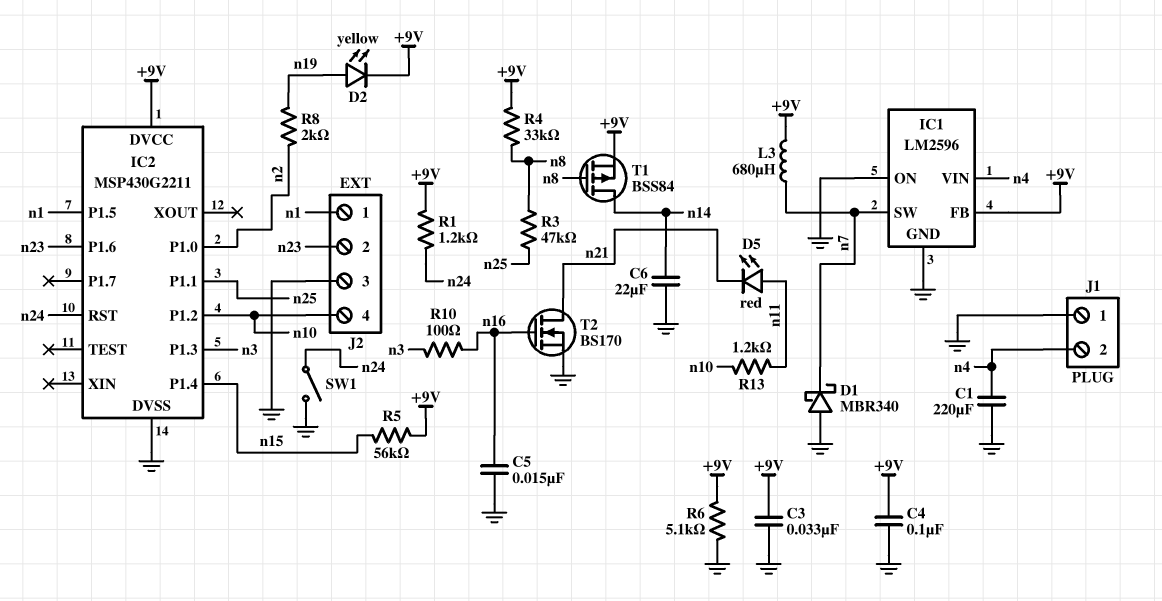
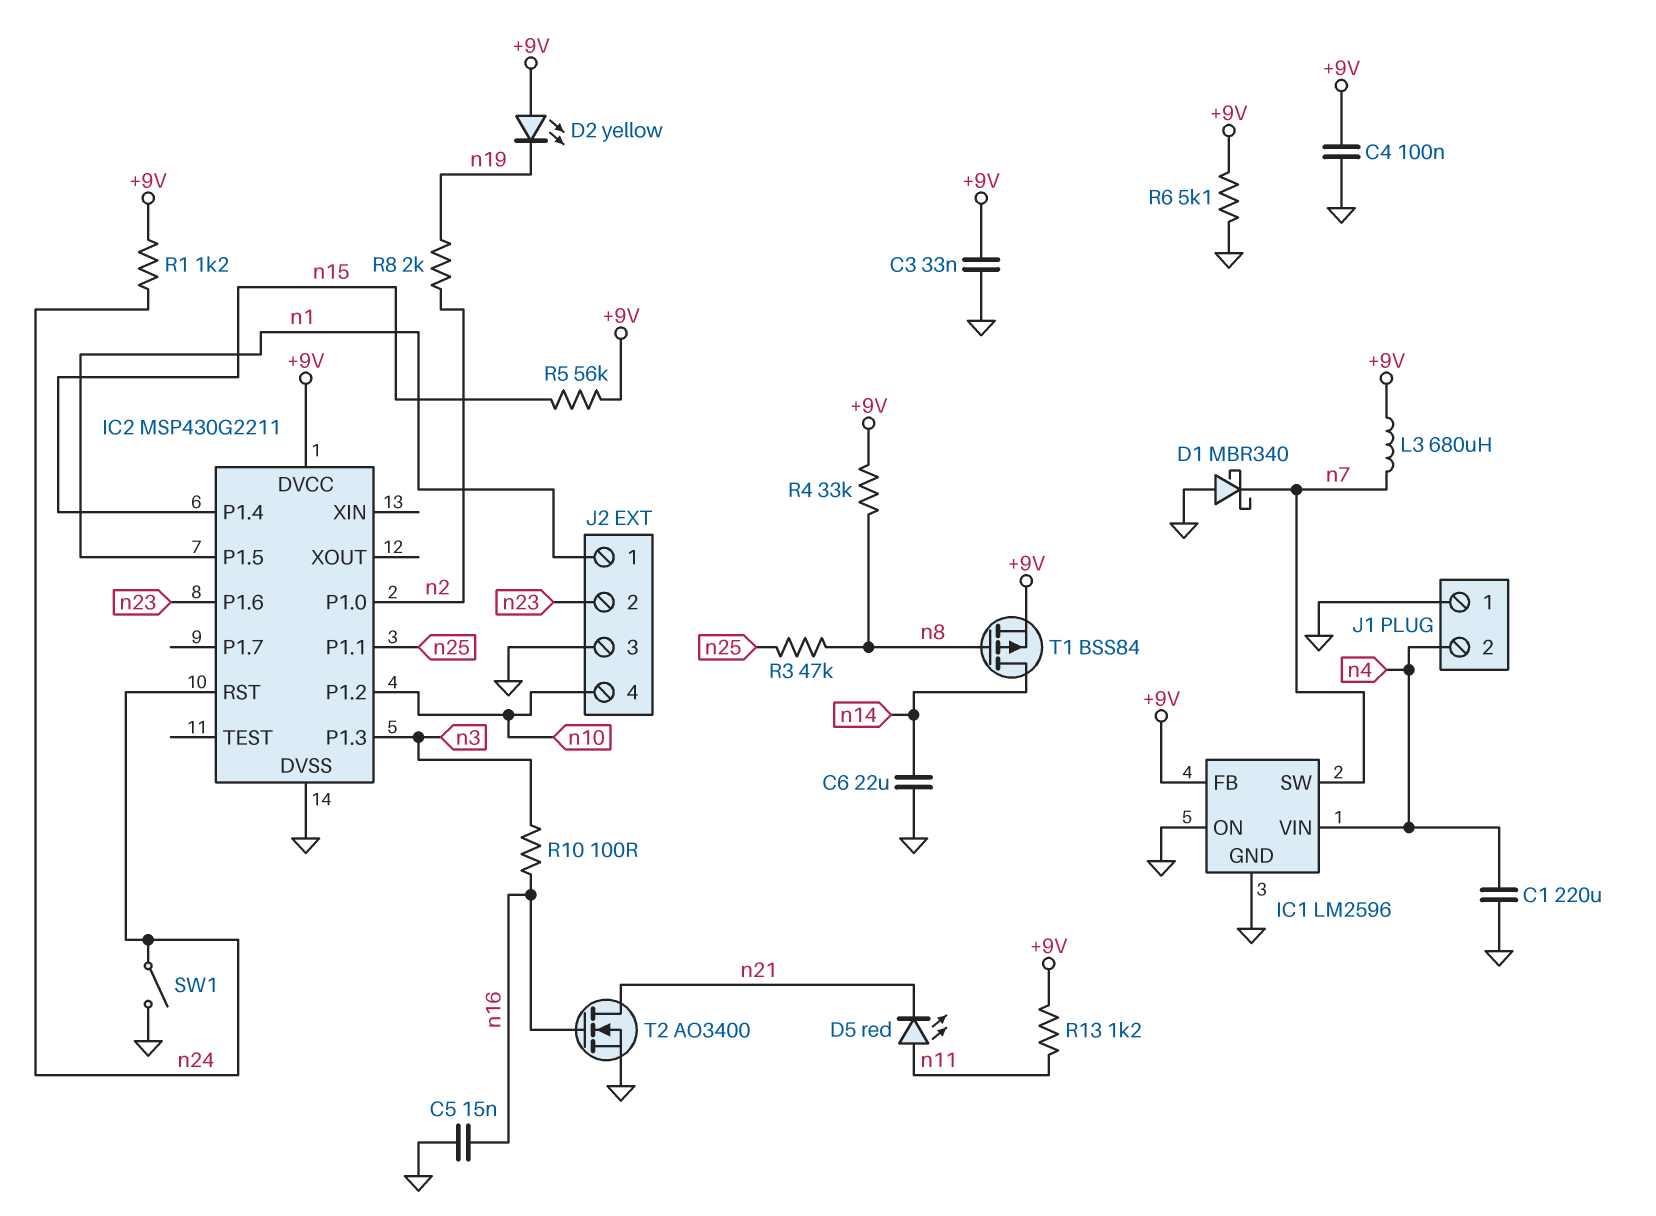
D2: LED yellow (A n19, K +9V) -> LED yellow (A +9V, K n19)
R13: 1.2k (n10, n11) -> 1.2k (+9V, n11)
T2: NMOS BS170 (G n16, D n21, S GND) -> NMOS AO3400 (G n16, D n21, S GND)

